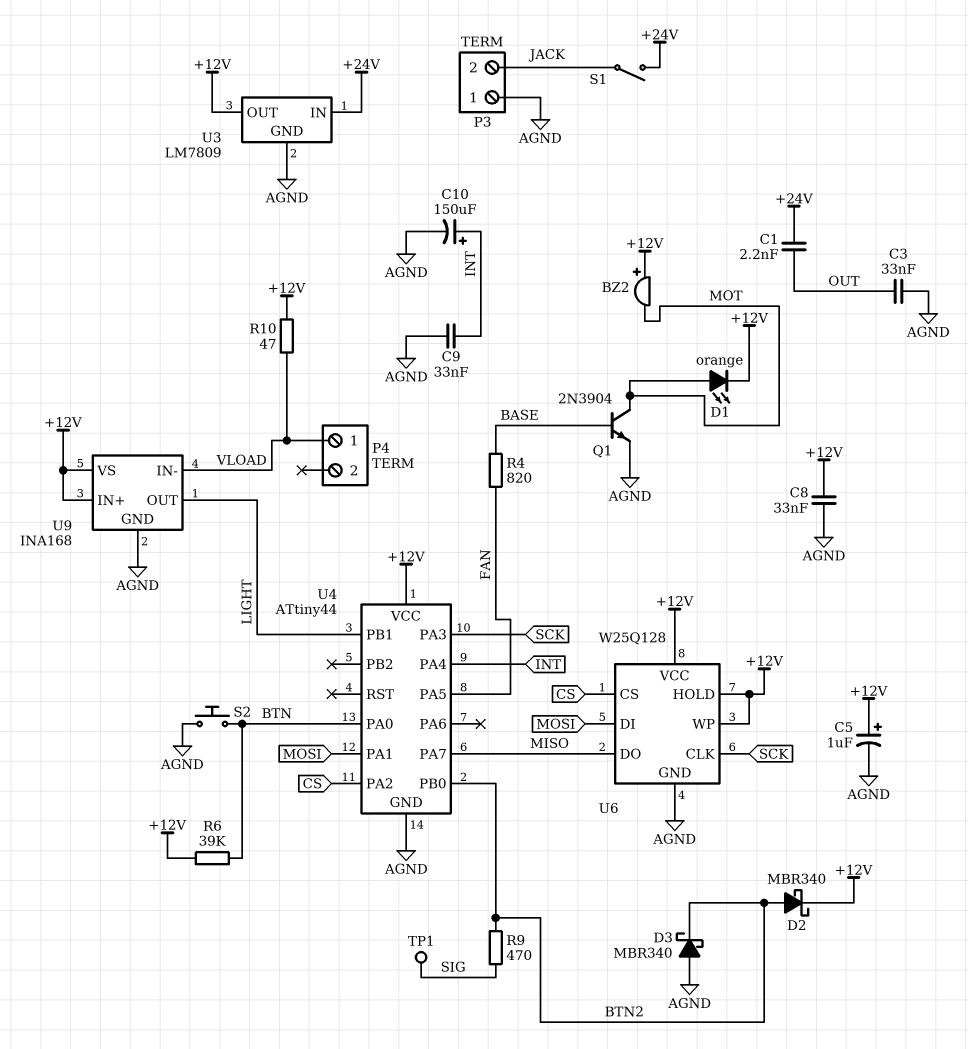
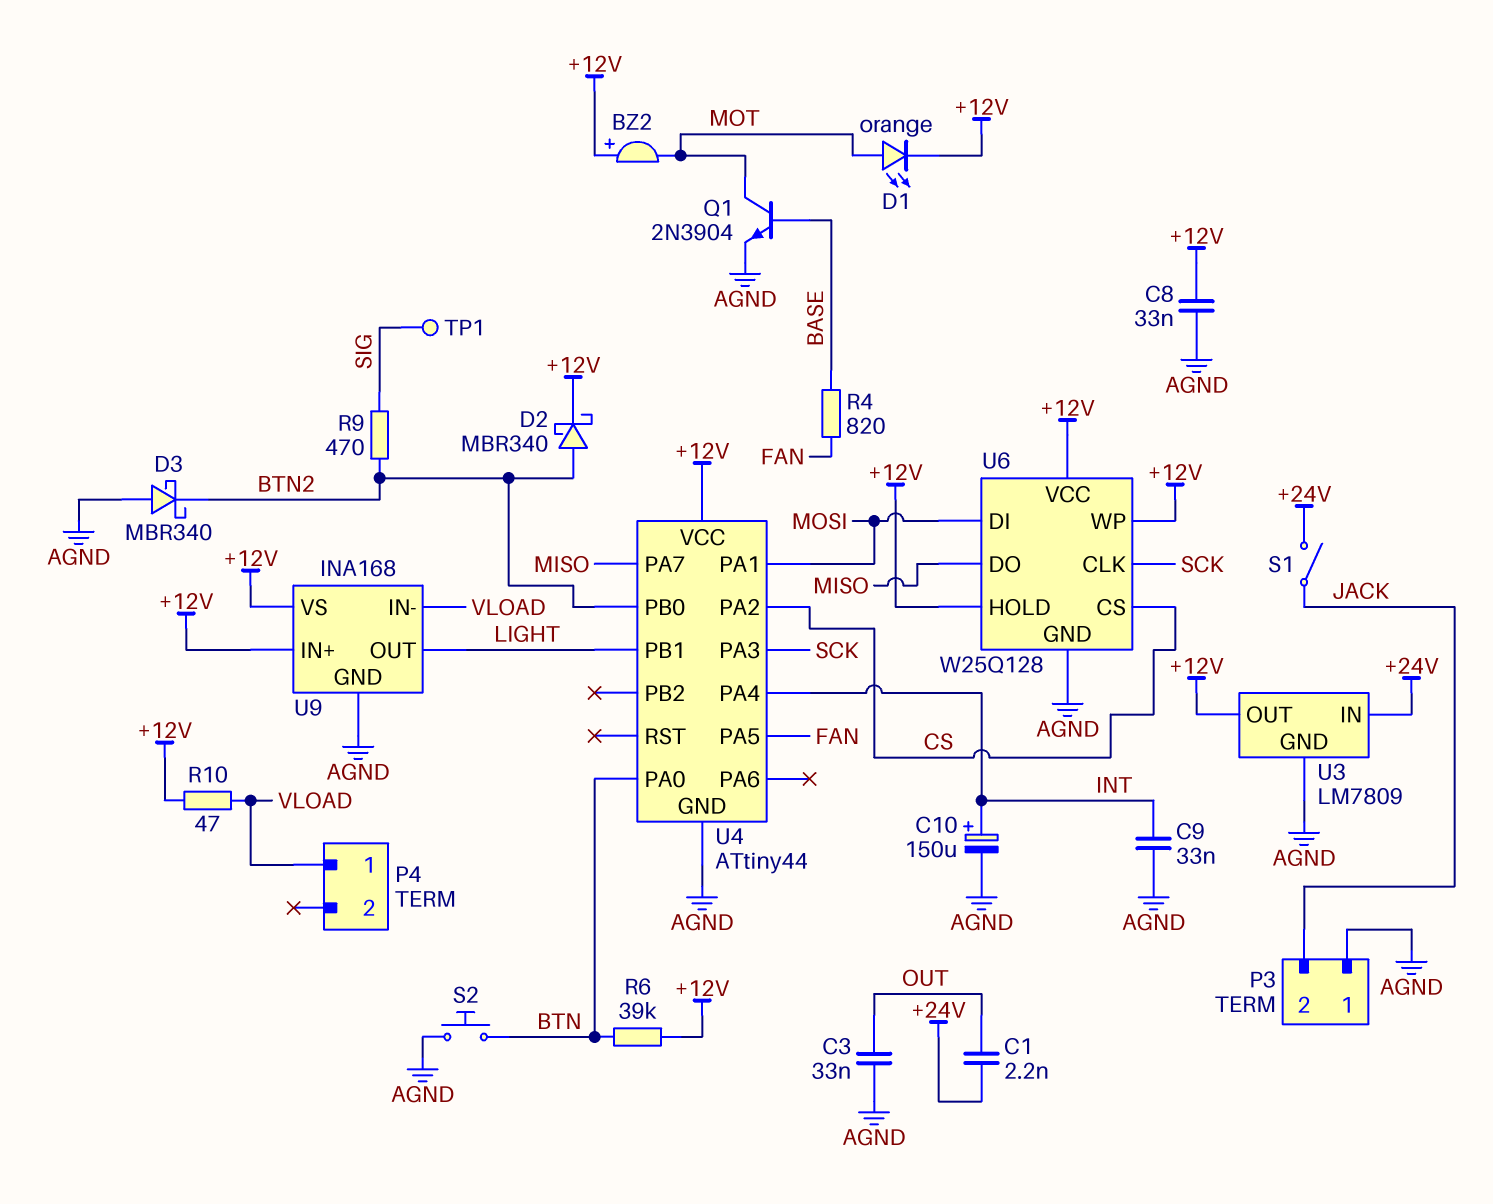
C5: 1uF (plus +12V, minus AGND) -> none

